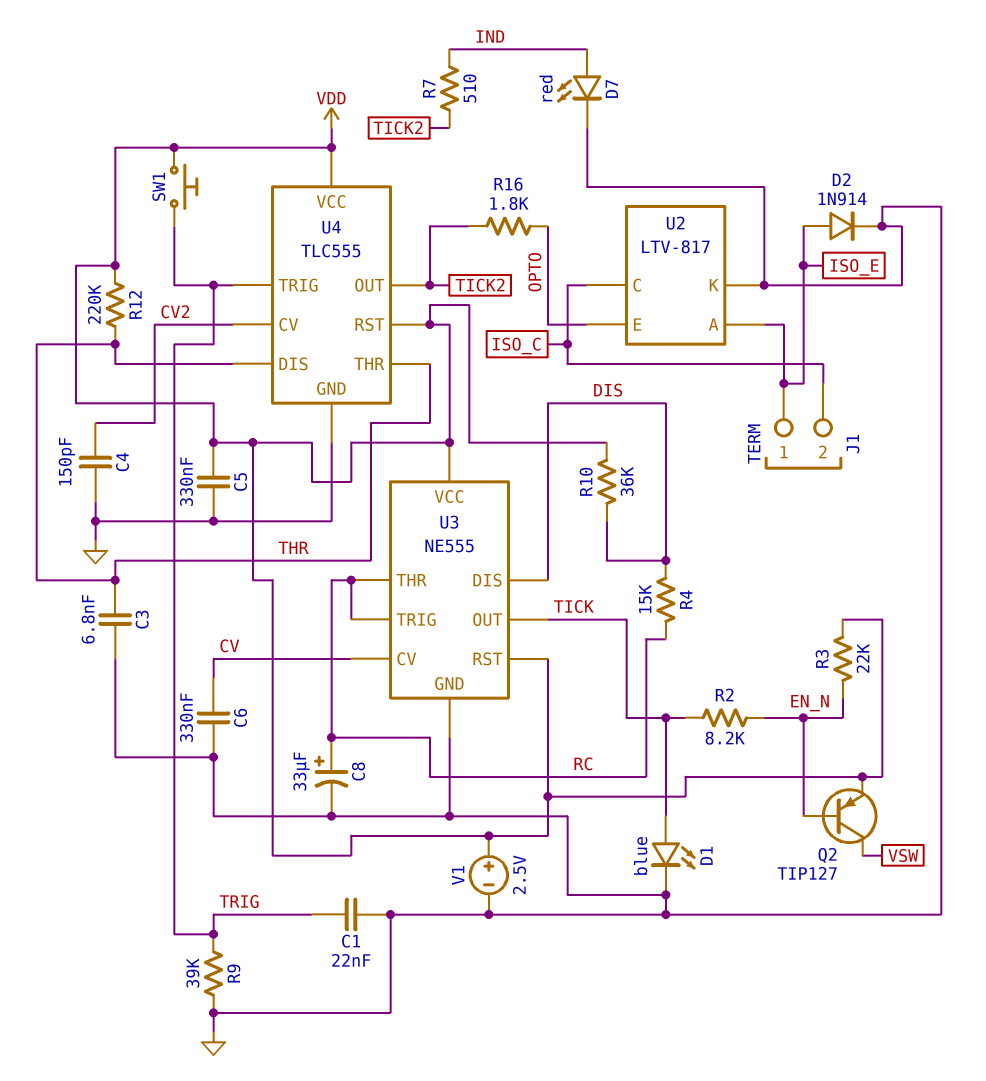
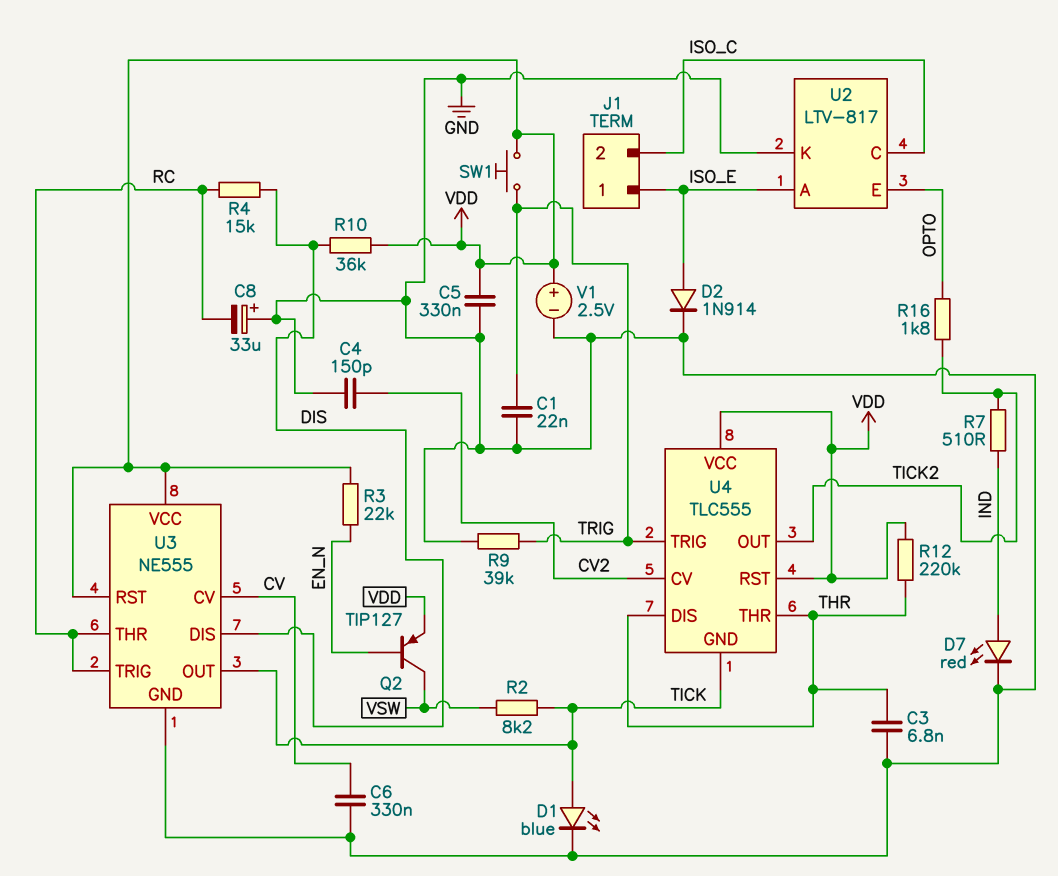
C8: 33uF (plus RC, minus GND) -> 33uF (plus GND, minus RC)
R2: 8.2k (EN_N, TICK) -> 8.2k (TICK, VSW)
U4 pin GND: GND -> TICK

